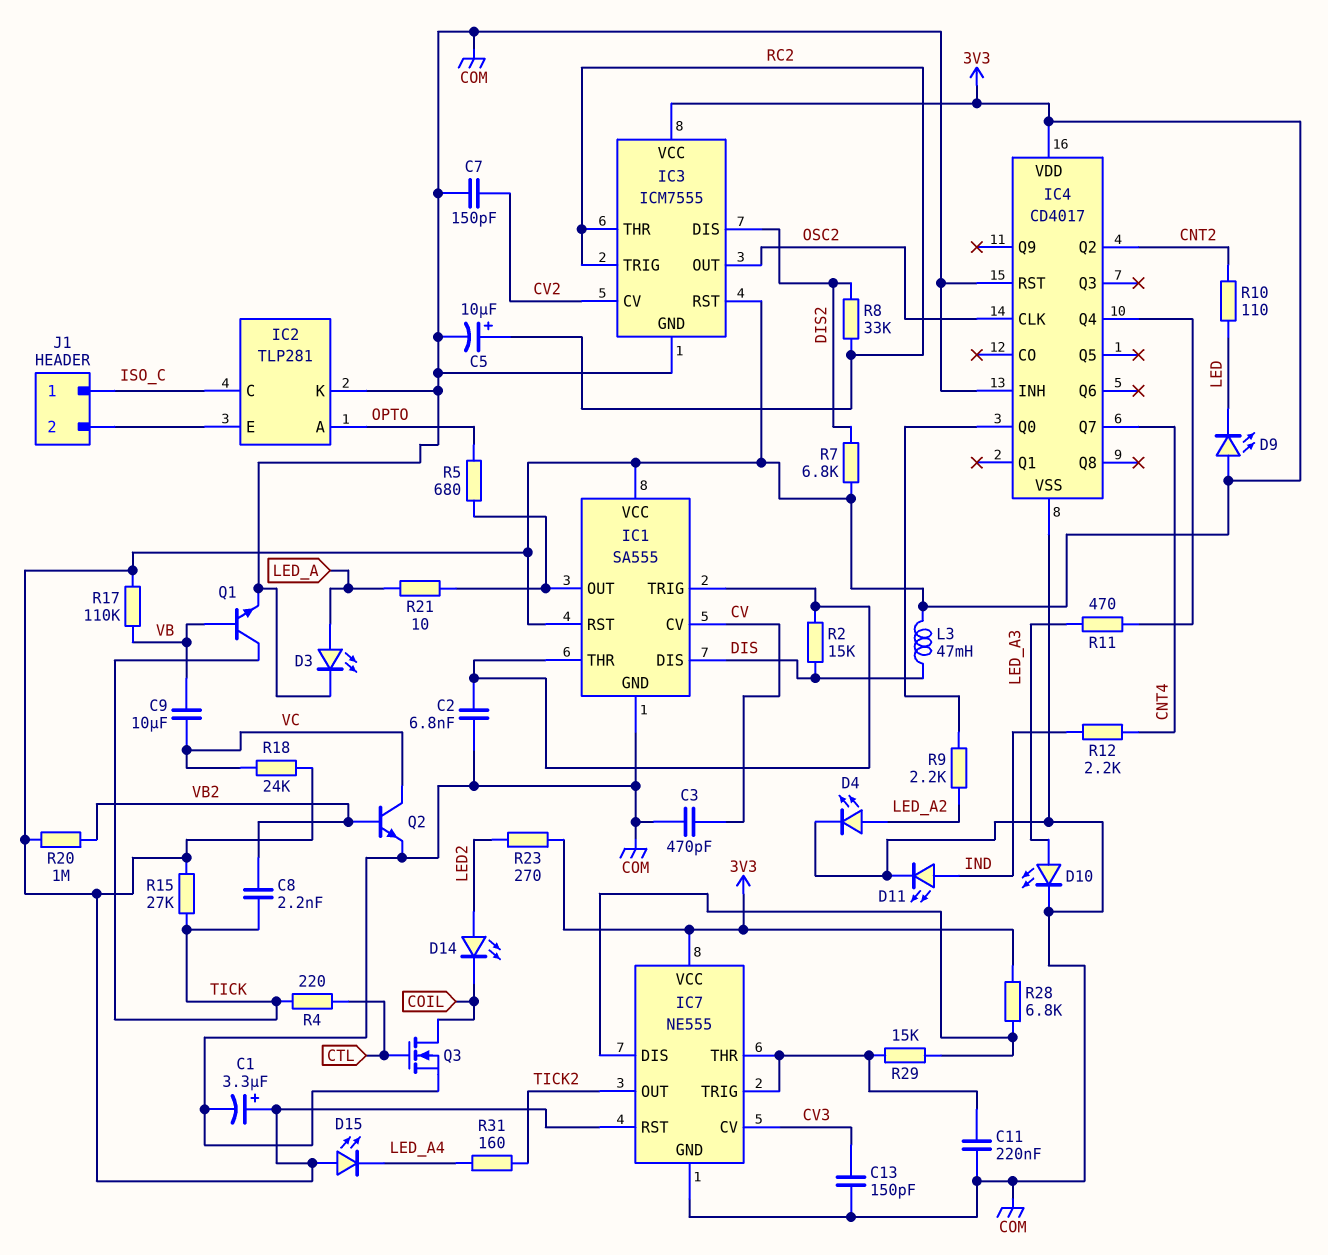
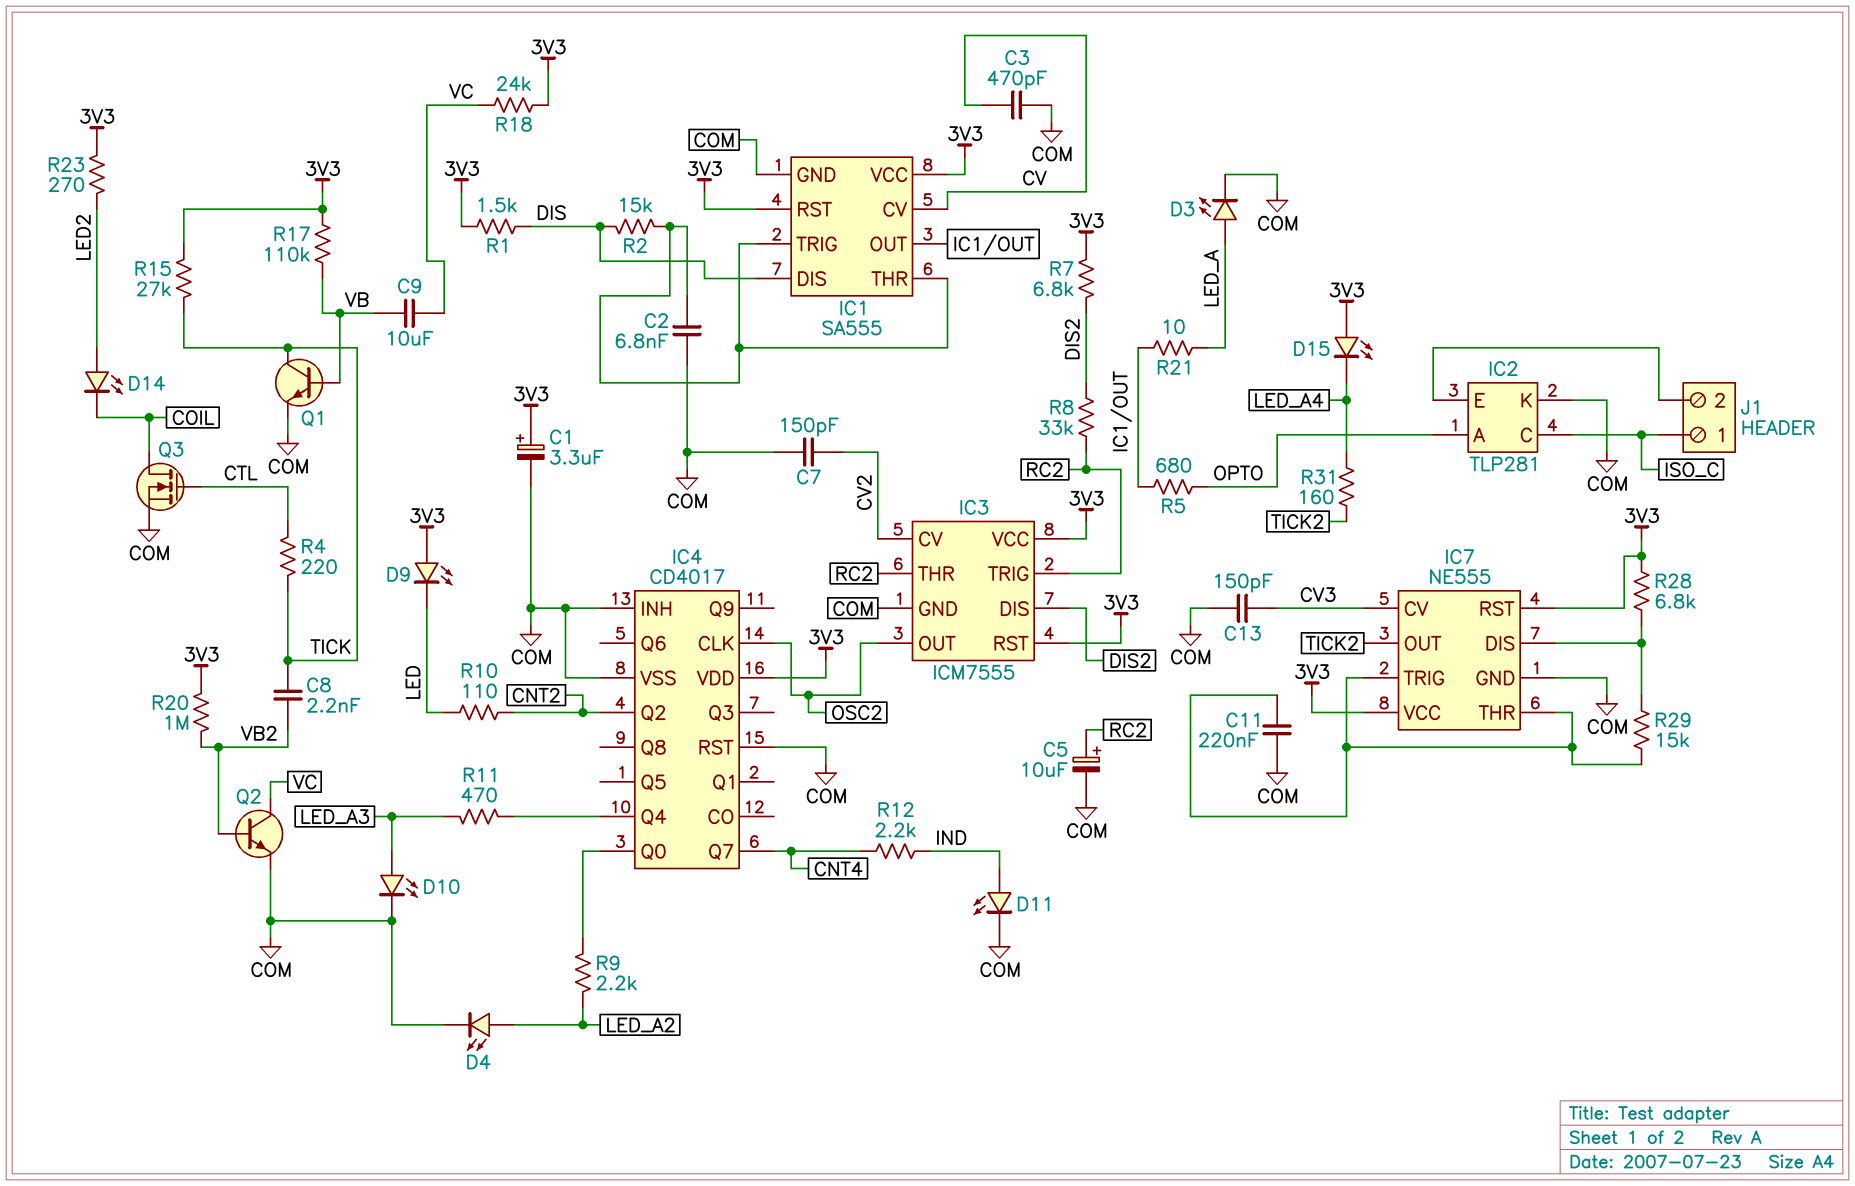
L3: 47mH (3V3, DIS) -> none
R1: none -> 1.5k (3V3, DIS)

